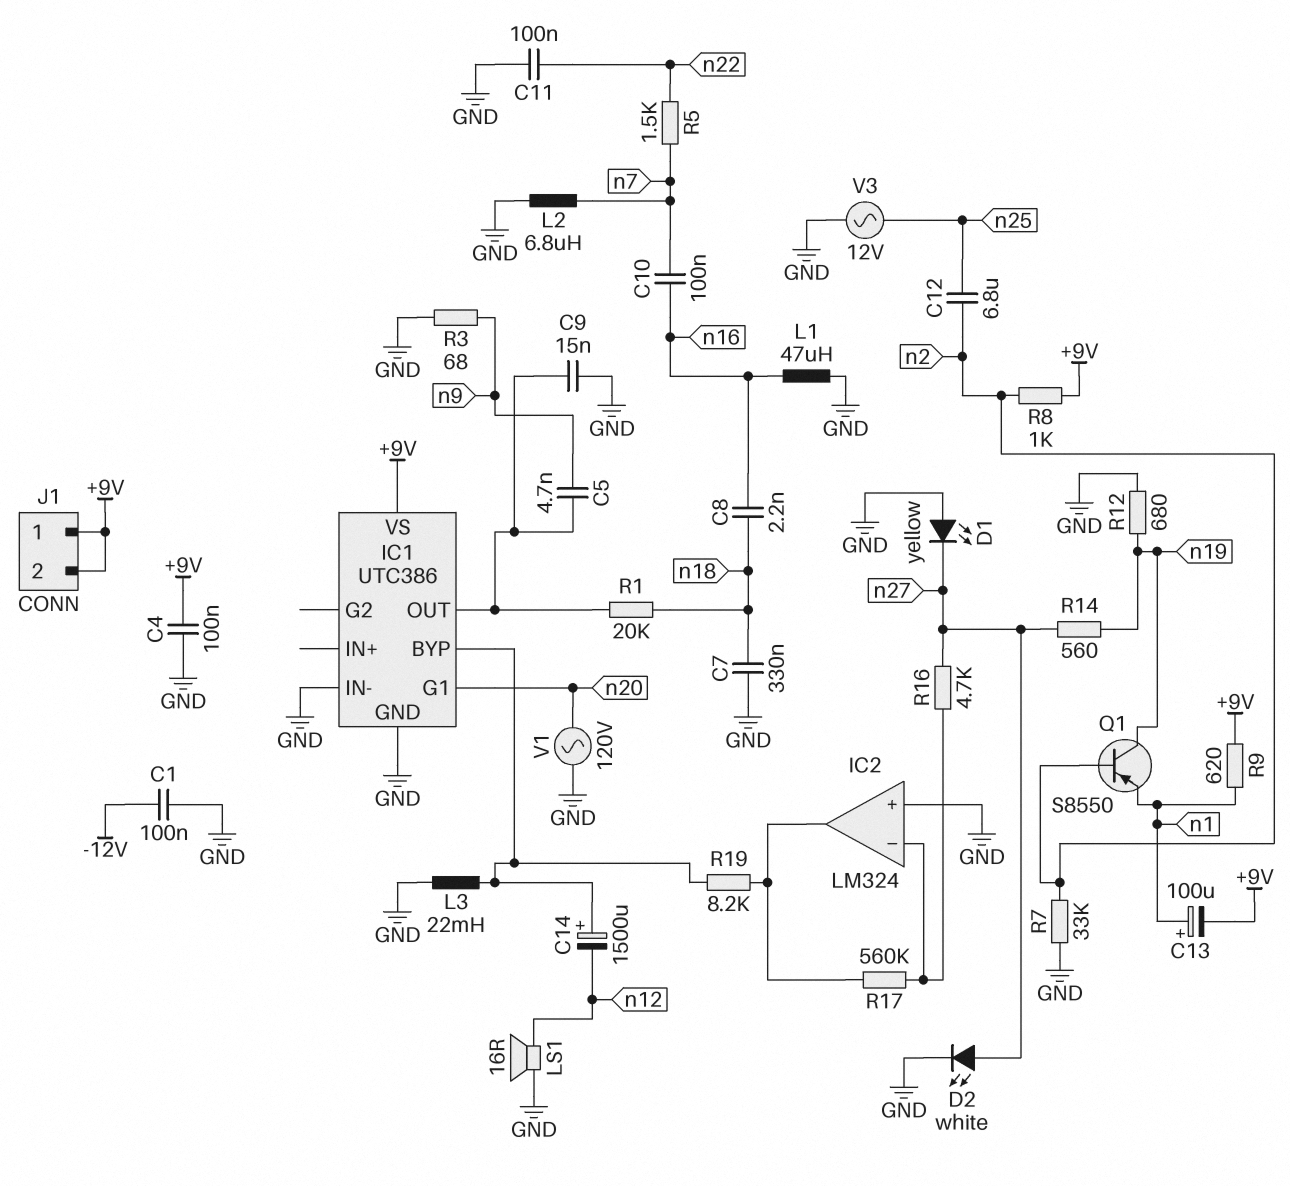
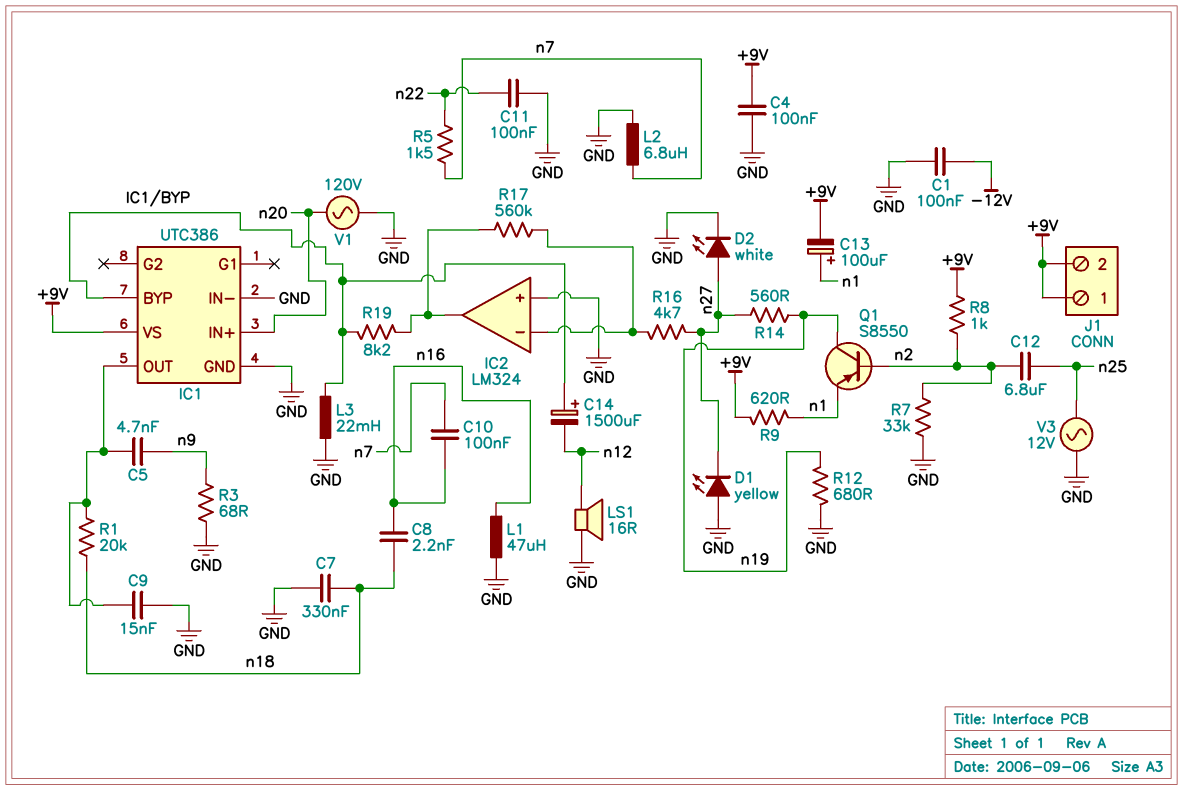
IC1 pin G1: n20 -> none
IC1 pin IN+: none -> n20

